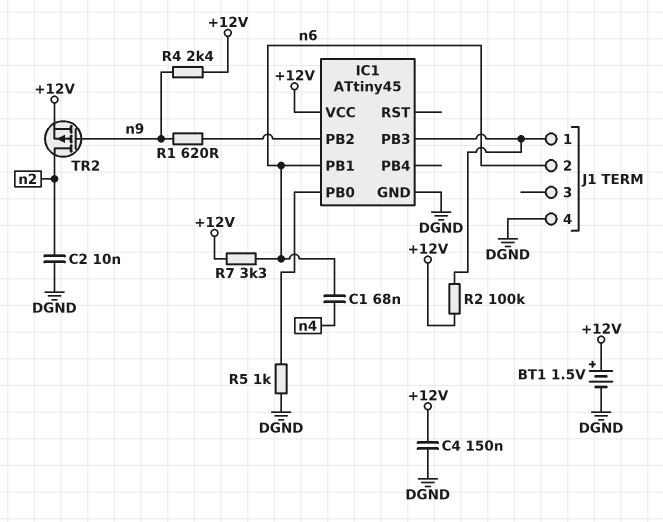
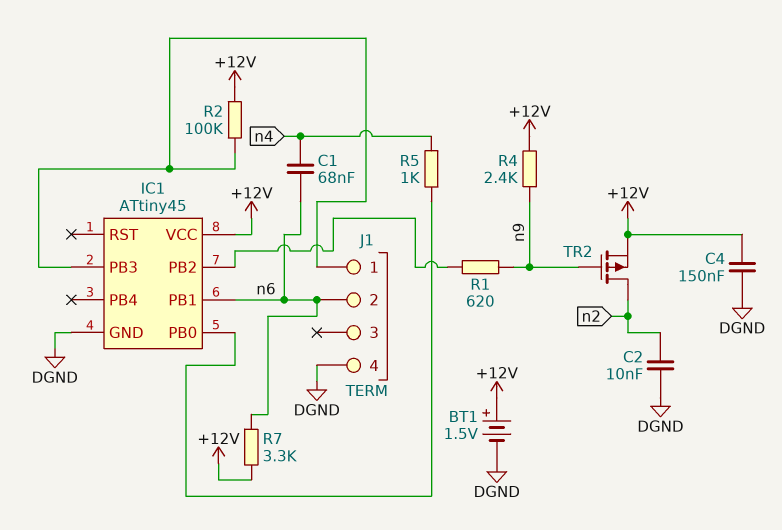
R5: 1k (DGND, IC1/PB0) -> 1k (IC1/PB0, n4)

